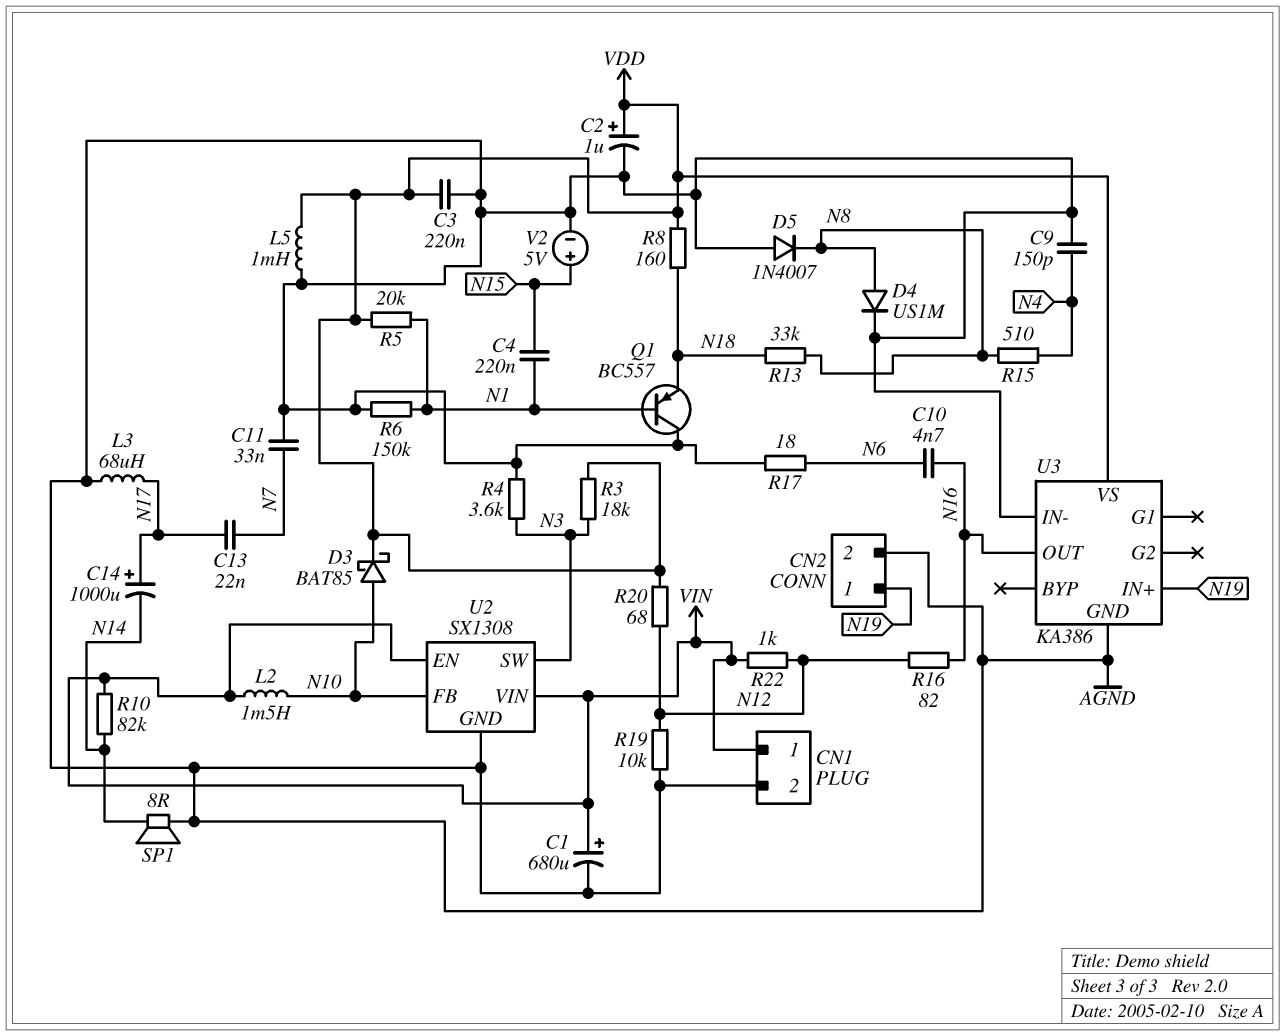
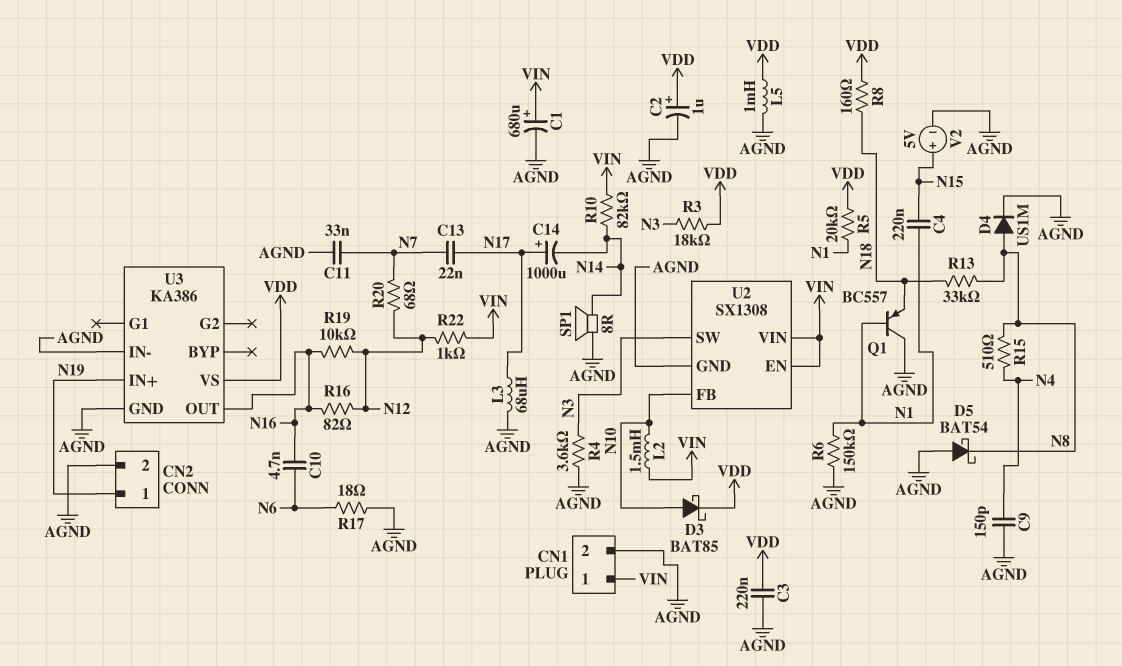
D5: diode 1N4007 (A AGND, K N8) -> schottky BAT54 (A AGND, K N8)
R19: 10k (AGND, N12) -> 10k (N12, N16)
R20: 68 (N12, VDD) -> 68 (N7, N12)

